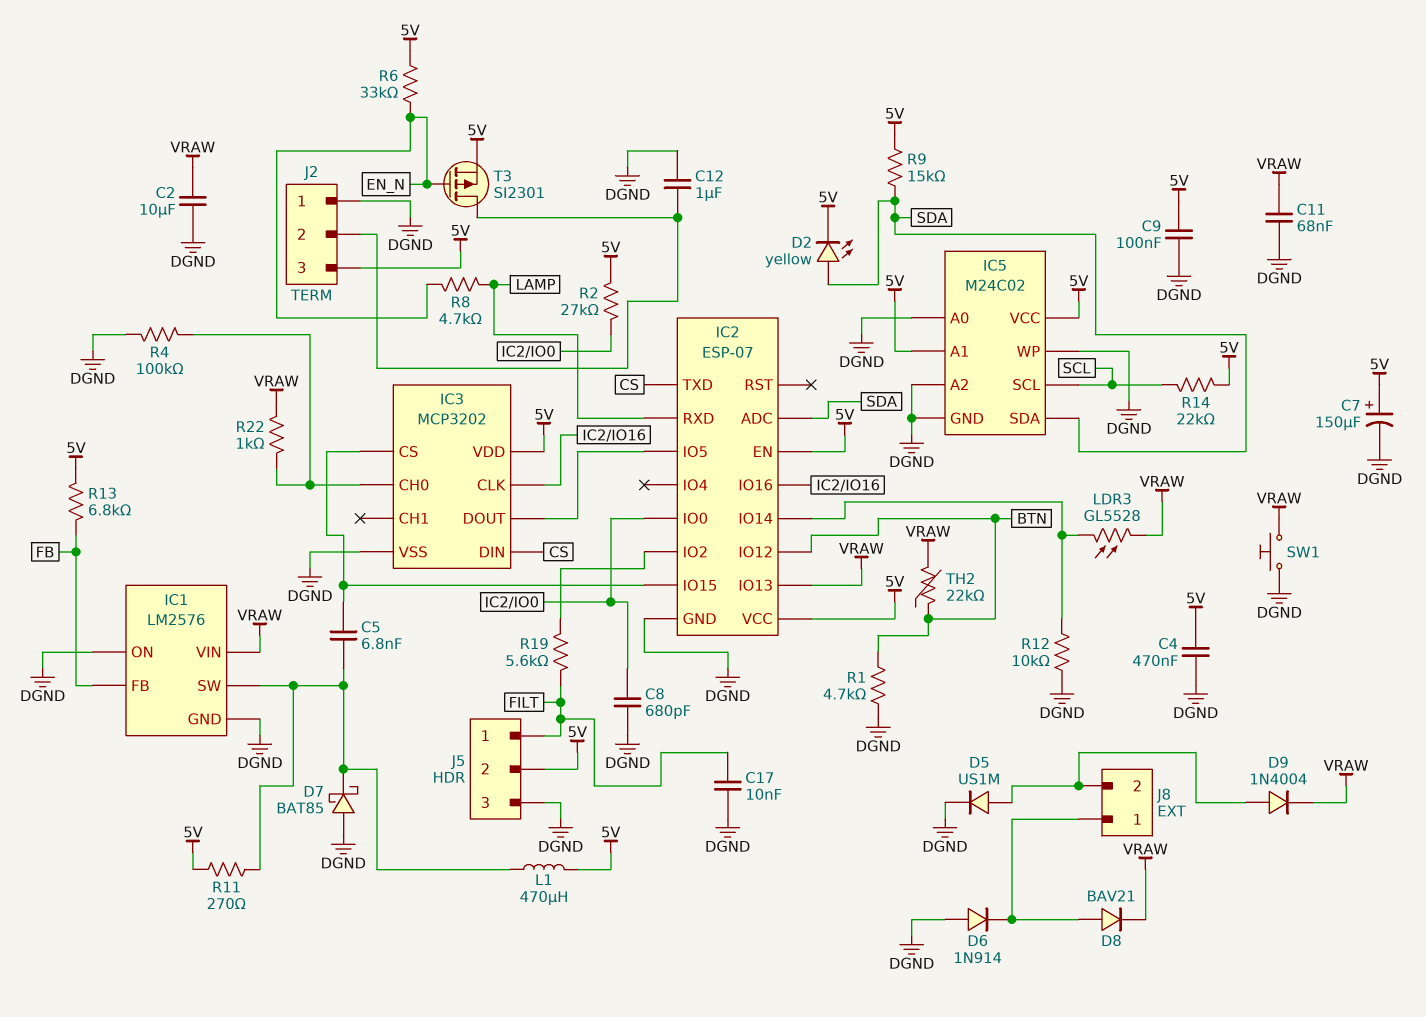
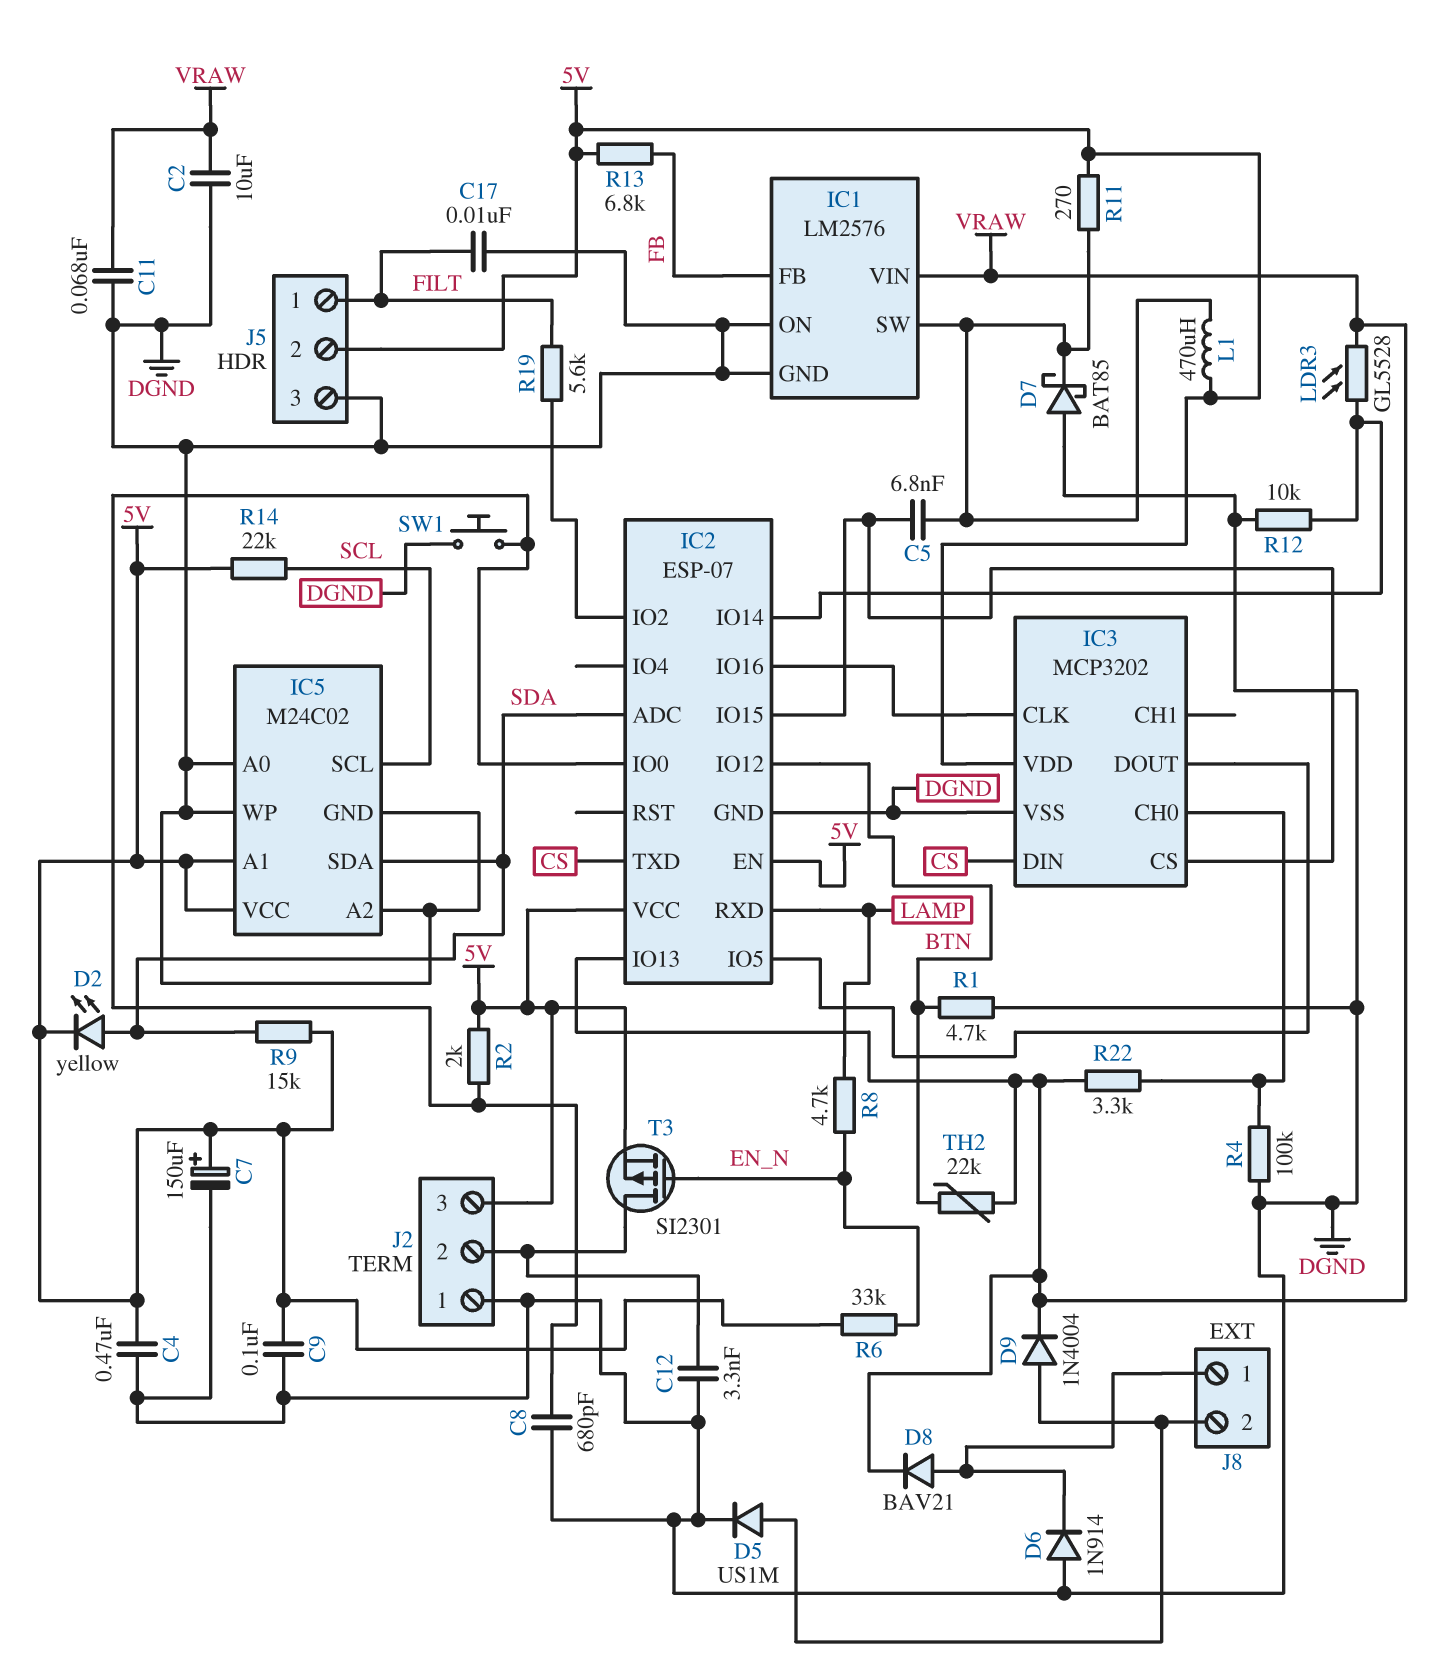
C12: 1uF (DGND, J2/2) -> 3.3nF (DGND, J2/2)
R2: 27k (5V, IC2/IO0) -> 2k (5V, IC2/IO0)
R22: 1k (IC3/CH0, VRAW) -> 3.3k (IC3/CH0, VRAW)
SW1: button (DGND, VRAW) -> button (DGND, IC2/IO0)

